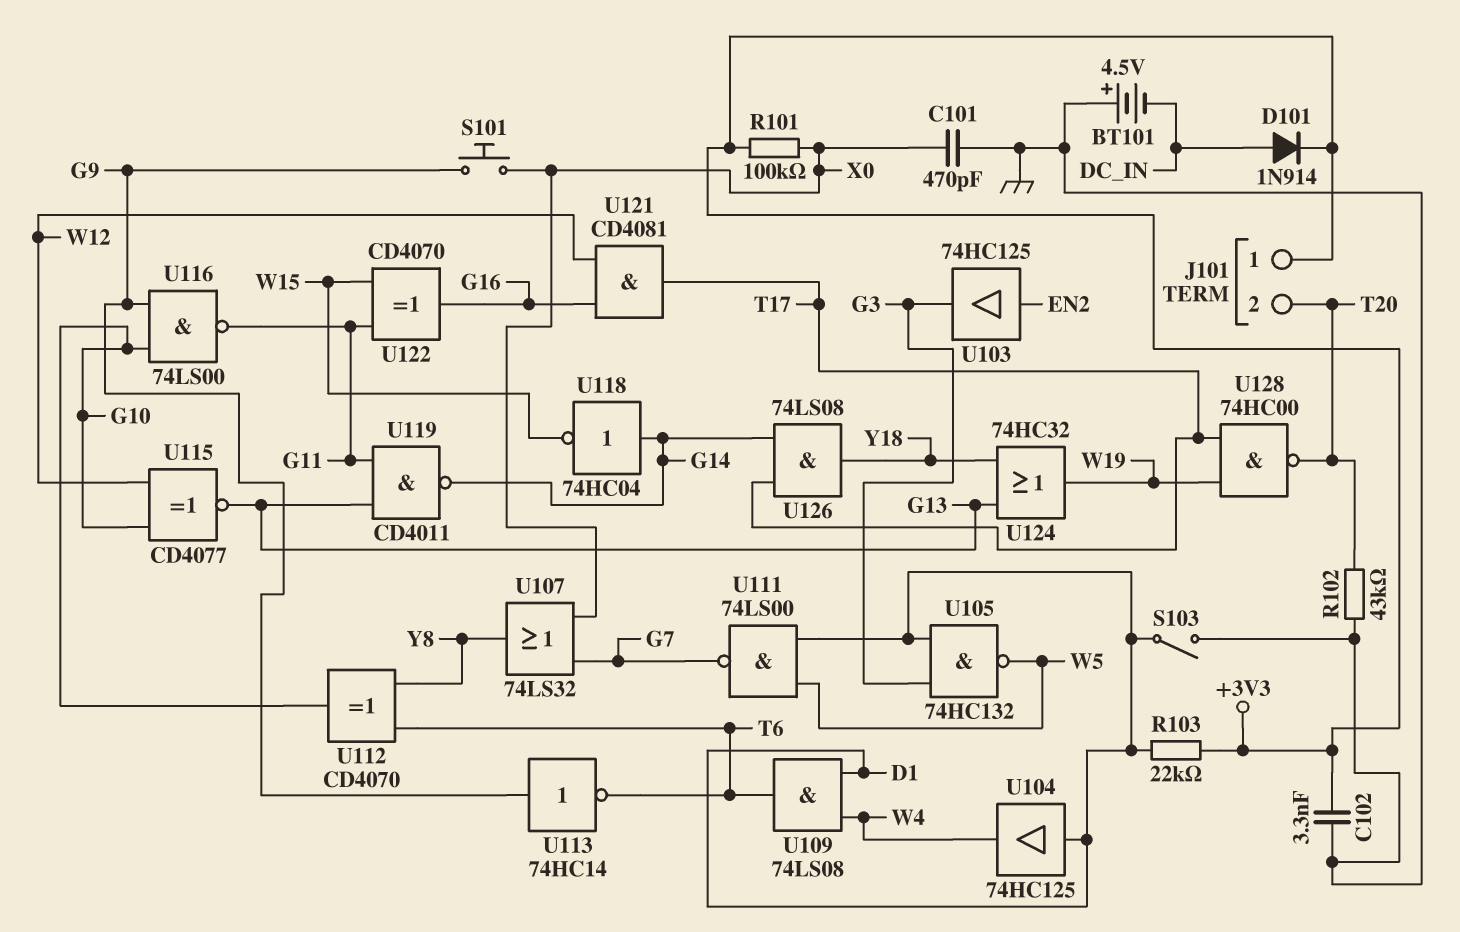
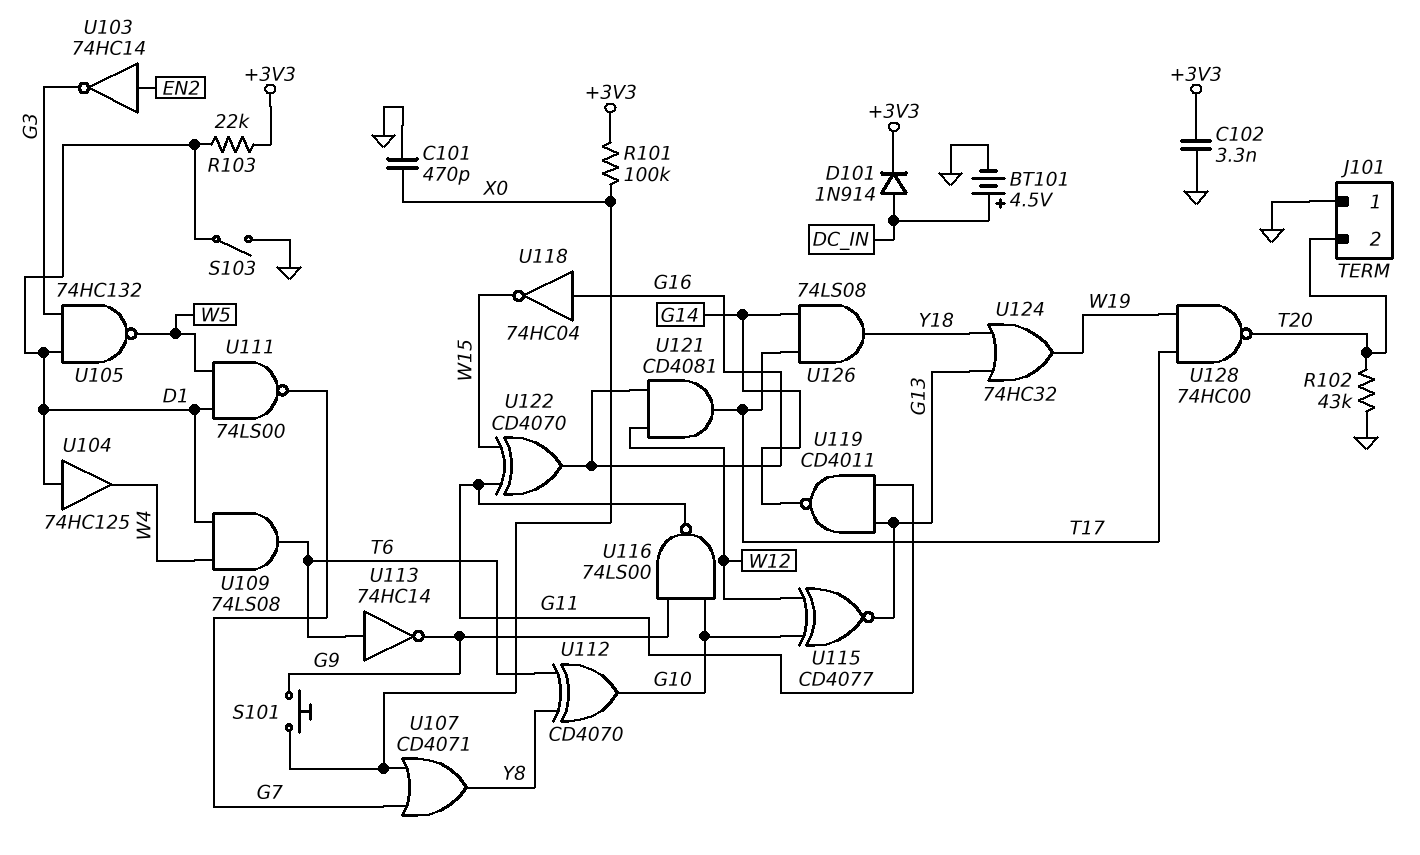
BT101: 4.5V (plus GND, minus DC_IN) -> 4.5V (plus DC_IN, minus GND)
J101 pin 1: +3V3 -> GND
U103: buffer 74HC125 (in EN2, out G3) -> NOT 74HC14 (in EN2, out G3)
U107: OR 74LS32 (in G7, in X0, out Y8) -> OR CD4071 (in G7, in X0, out Y8)
U113: NOT 74HC14 (in G9, out T6) -> NOT 74HC14 (in T6, out G9)
U118: NOT 74HC04 (in G14, out W15) -> NOT 74HC04 (in G16, out W15)

